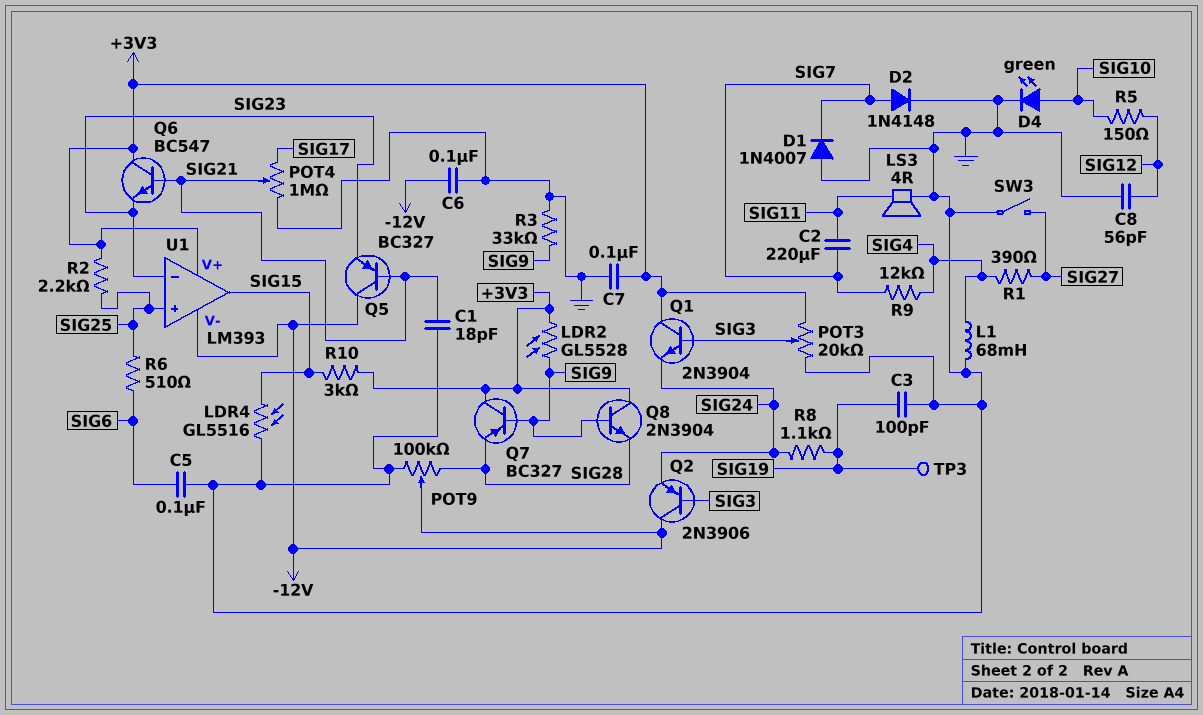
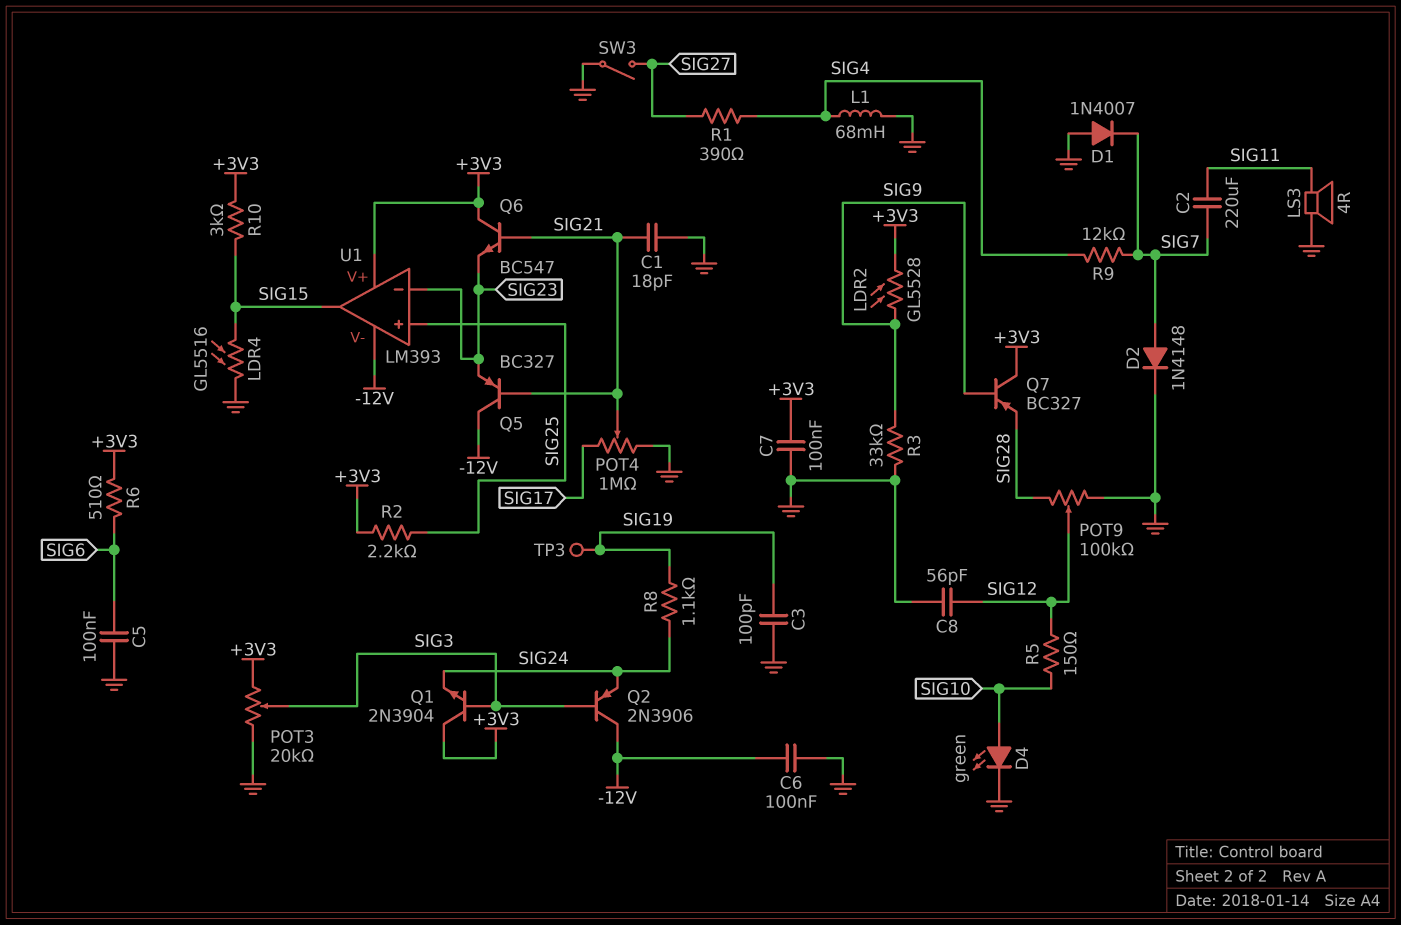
POT9: 100k (GND, SIG28, wiper -12V) -> 100k (GND, SIG28, wiper SIG12)
Q8: NPN 2N3904 (B SIG9, C +3V3, E SIG28) -> none
R6: 510 (SIG6, SIG25) -> 510 (+3V3, SIG6)

